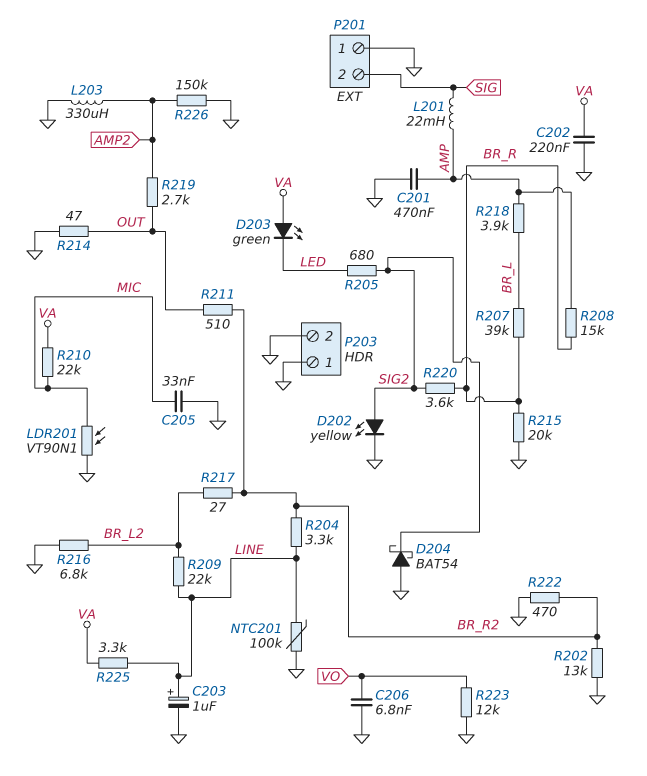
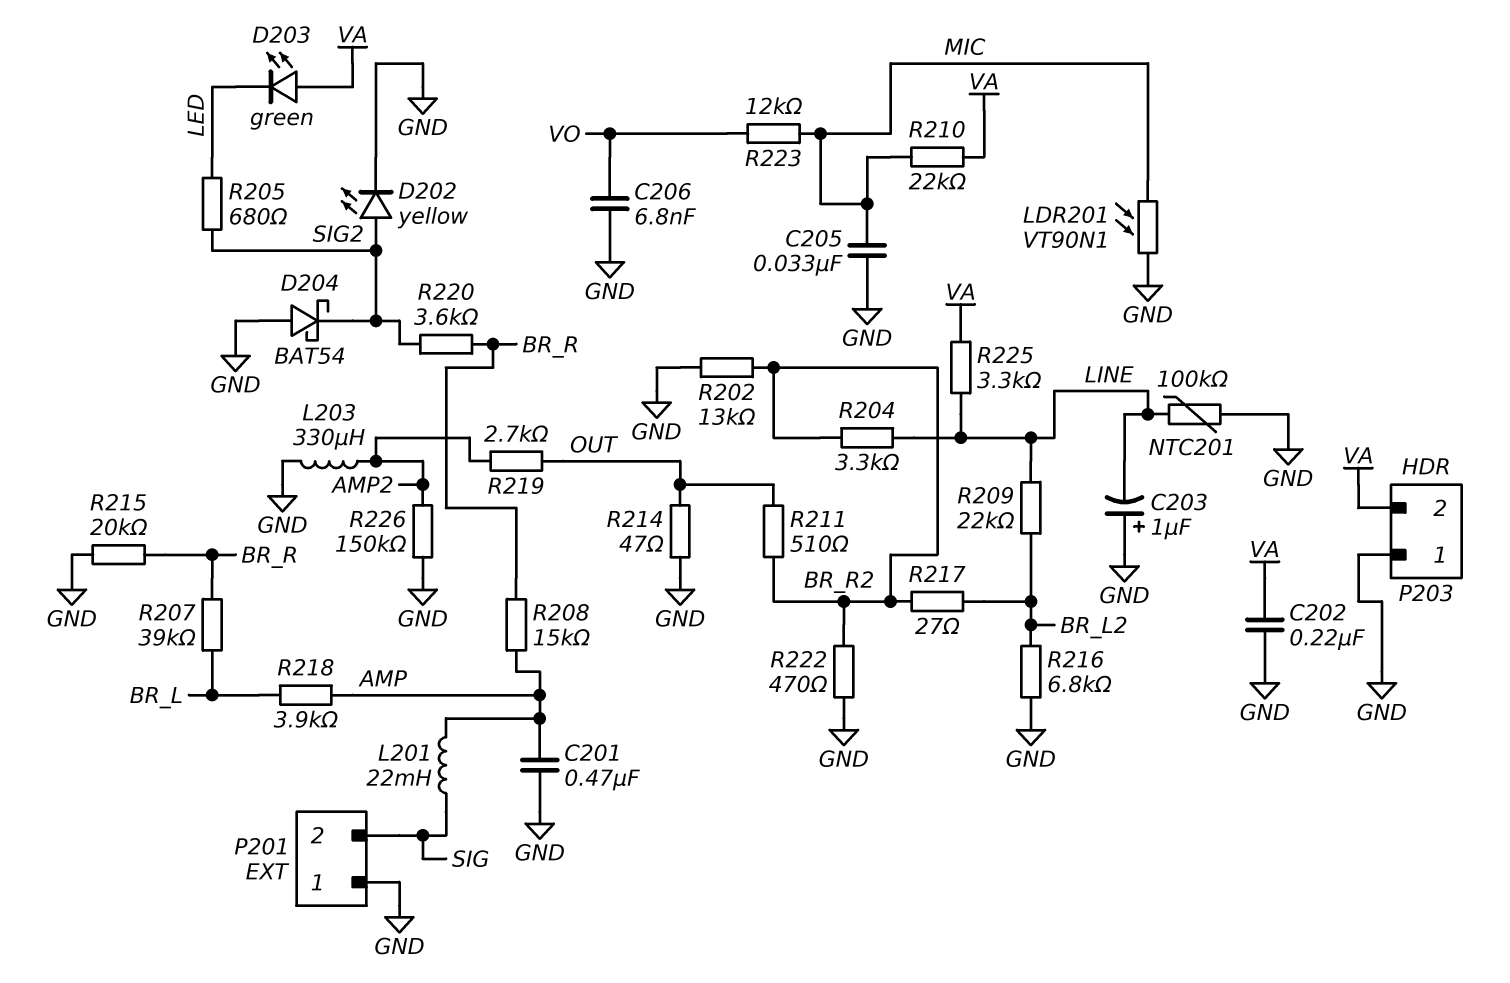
C203: 1uF (plus LINE, minus GND) -> 1uF (plus GND, minus LINE)
P203 pin 2: GND -> VA
R223: 12k (GND, VO) -> 12k (MIC, VO)

